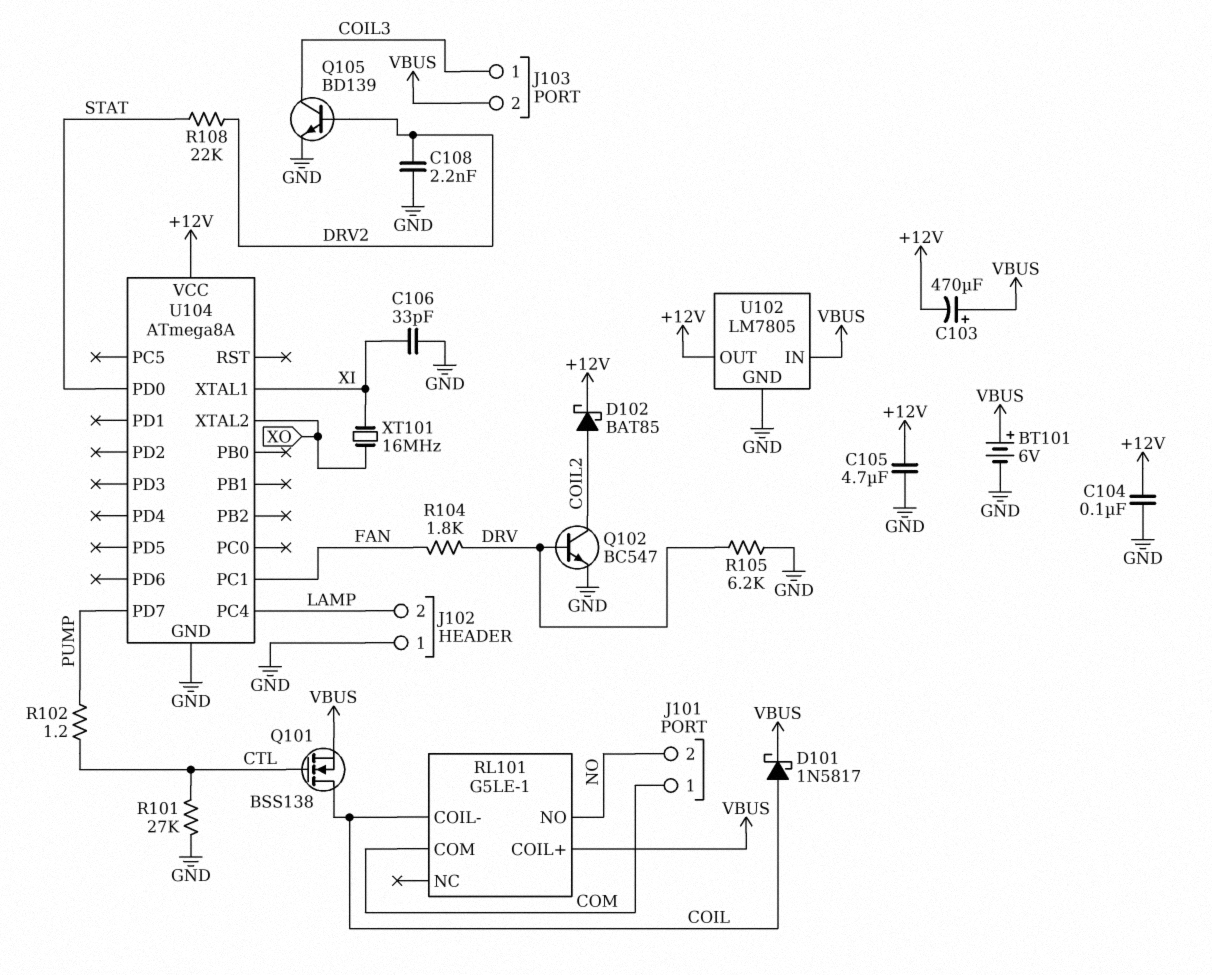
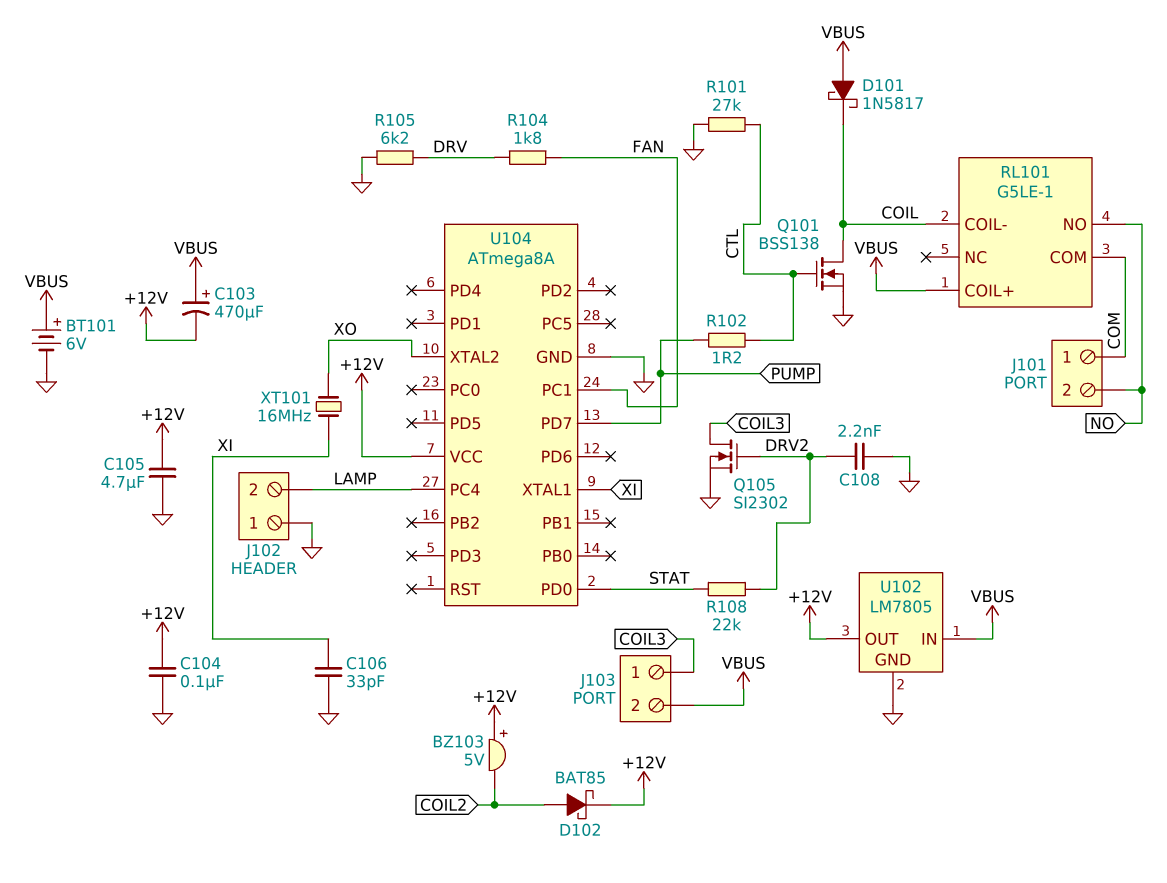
BZ103: none -> buzzer 5V (plus +12V, minus COIL2)
D101: schottky 1N5817 (A COIL, K VBUS) -> schottky 1N5817 (A VBUS, K COIL)
Q101: NMOS BSS138 (G CTL, D COIL, S VBUS) -> NMOS BSS138 (G CTL, D COIL, S GND)
Q102: NPN BC547 (B DRV, C COIL2, E GND) -> none
Q105: NPN BD139 (B DRV2, C COIL3, E GND) -> NMOS SI2302 (G DRV2, D COIL3, S GND)

